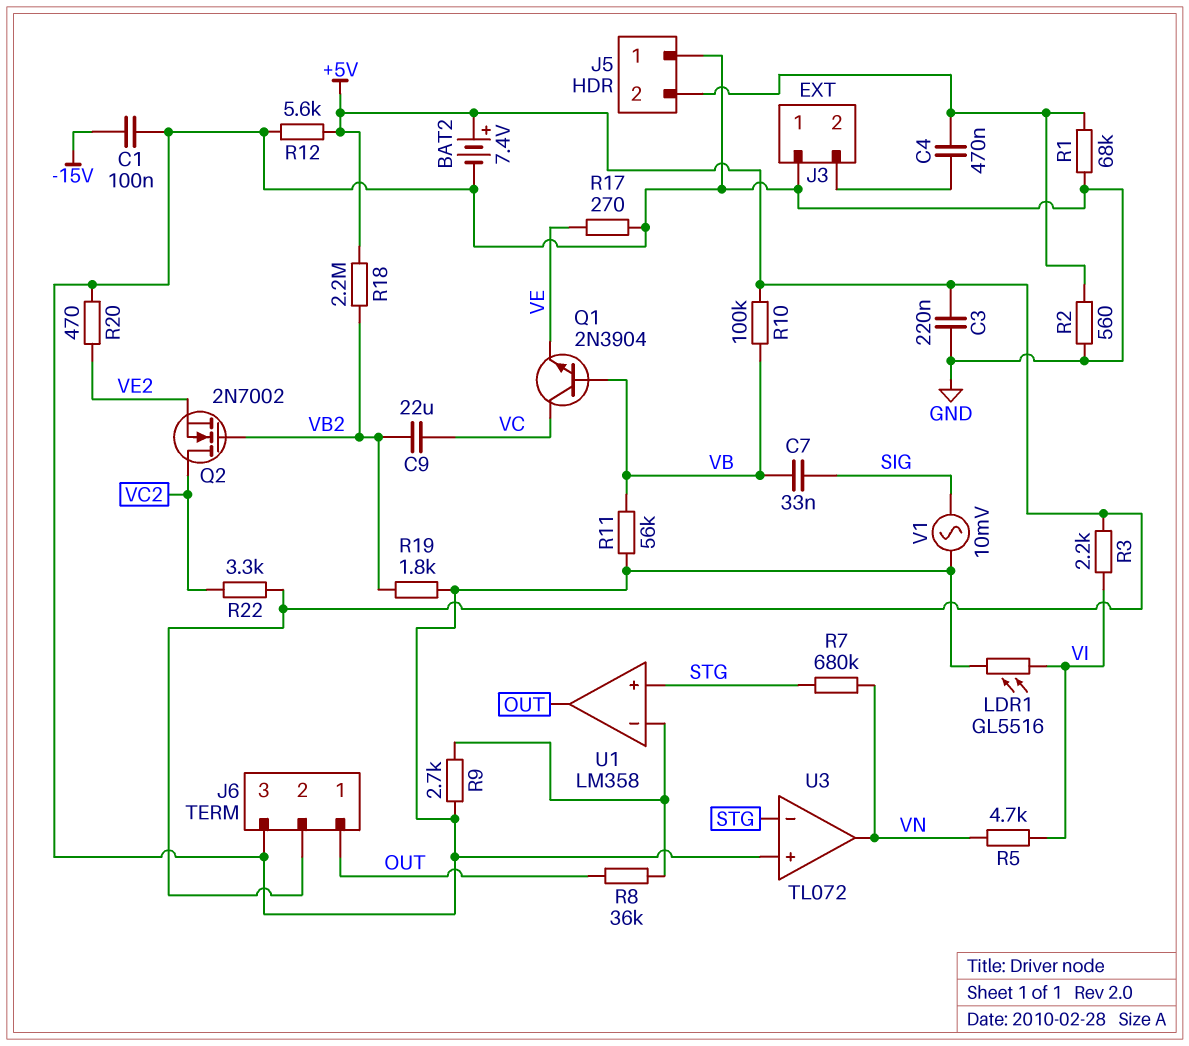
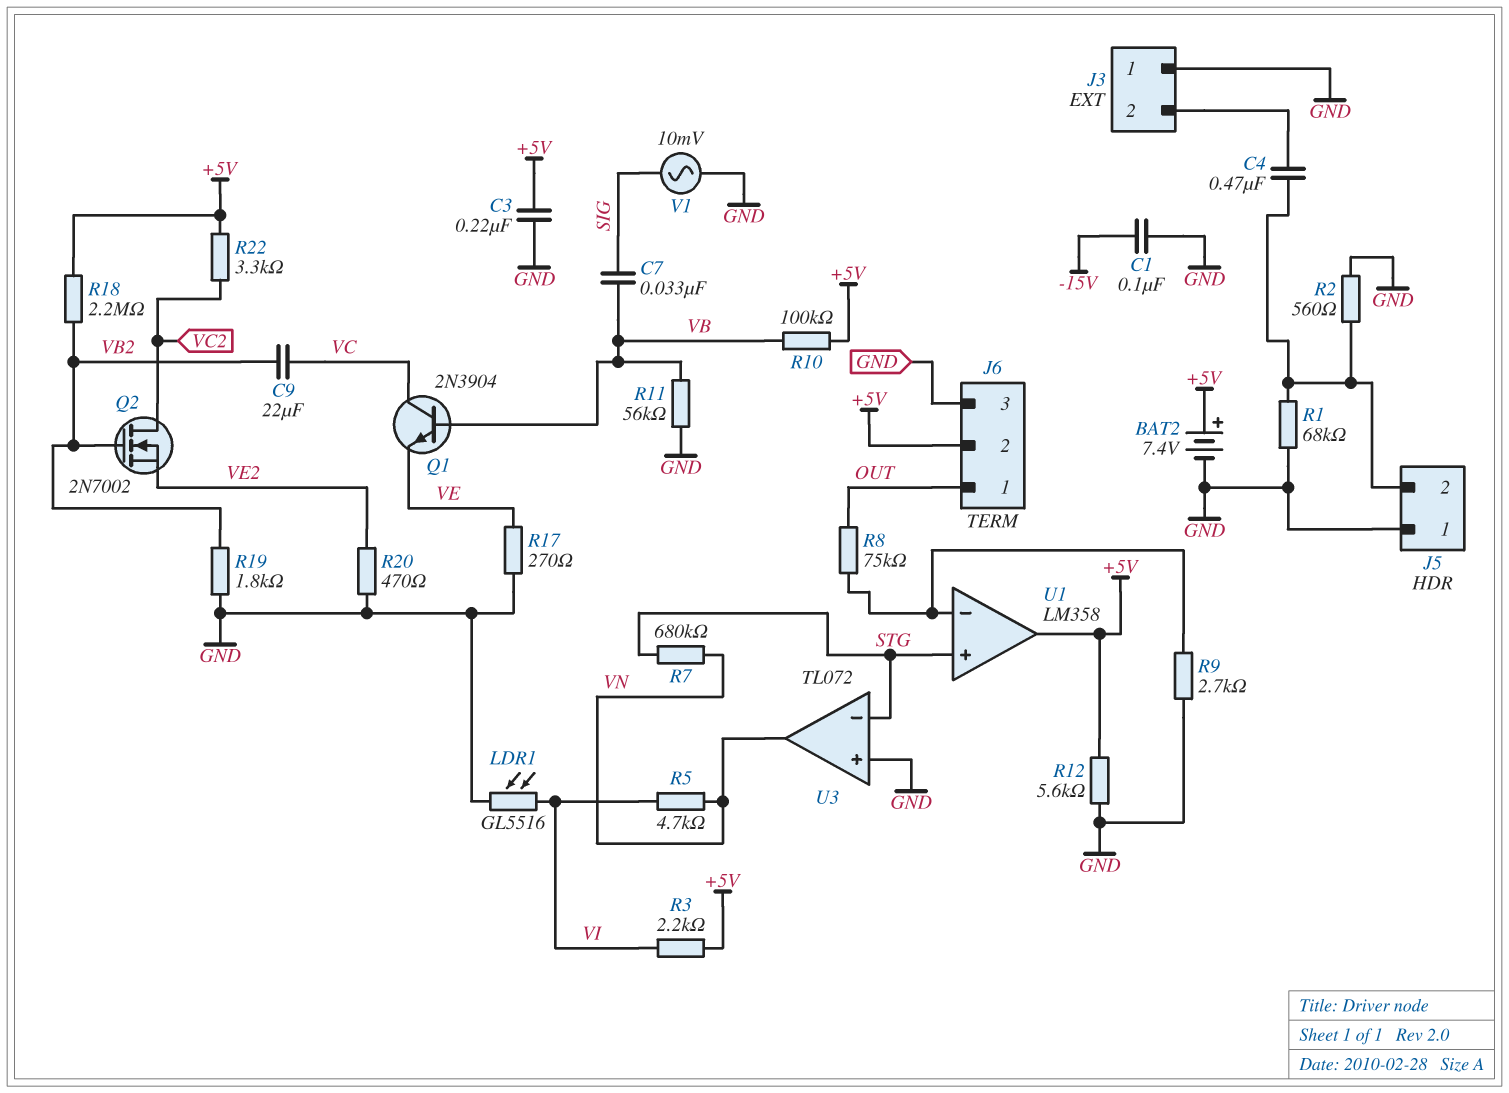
R8: 36k (OUT, U1/in-) -> 75k (OUT, U1/in-)
U1 pin out: OUT -> +5V

